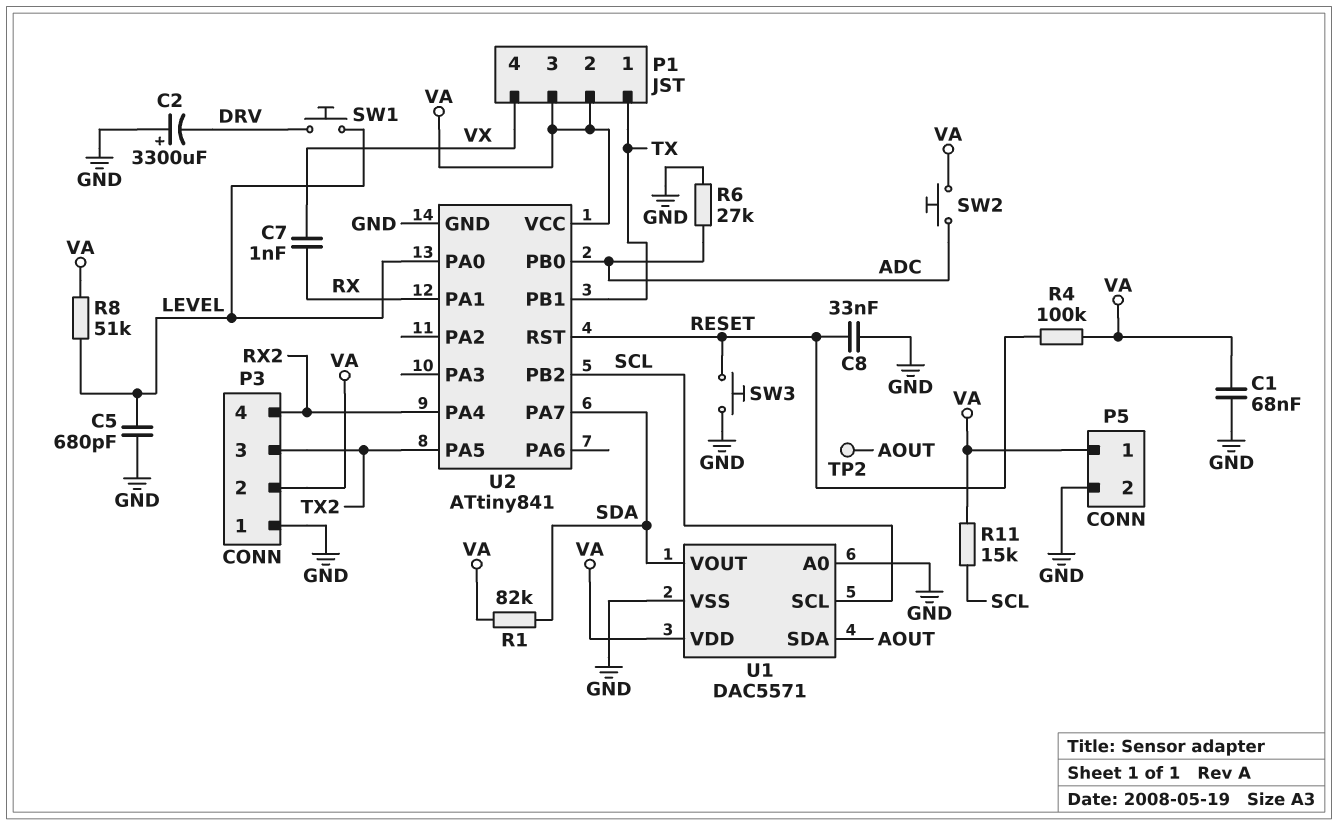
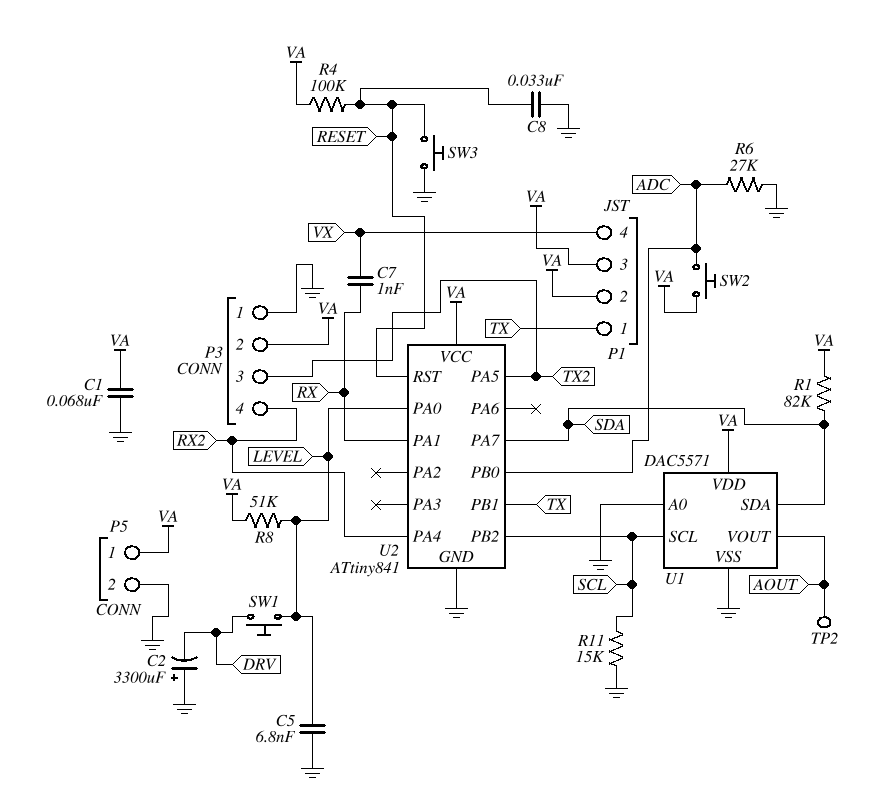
C5: 680pF (GND, LEVEL) -> 6.8nF (GND, LEVEL)
R11: 15k (SCL, VA) -> 15k (GND, SCL)
U1 pin SDA: AOUT -> SDA
U1 pin VOUT: SDA -> AOUT

